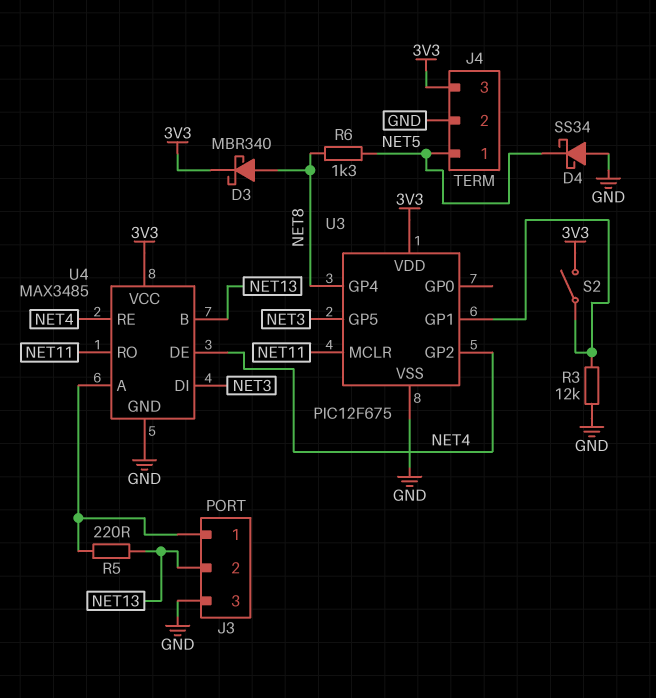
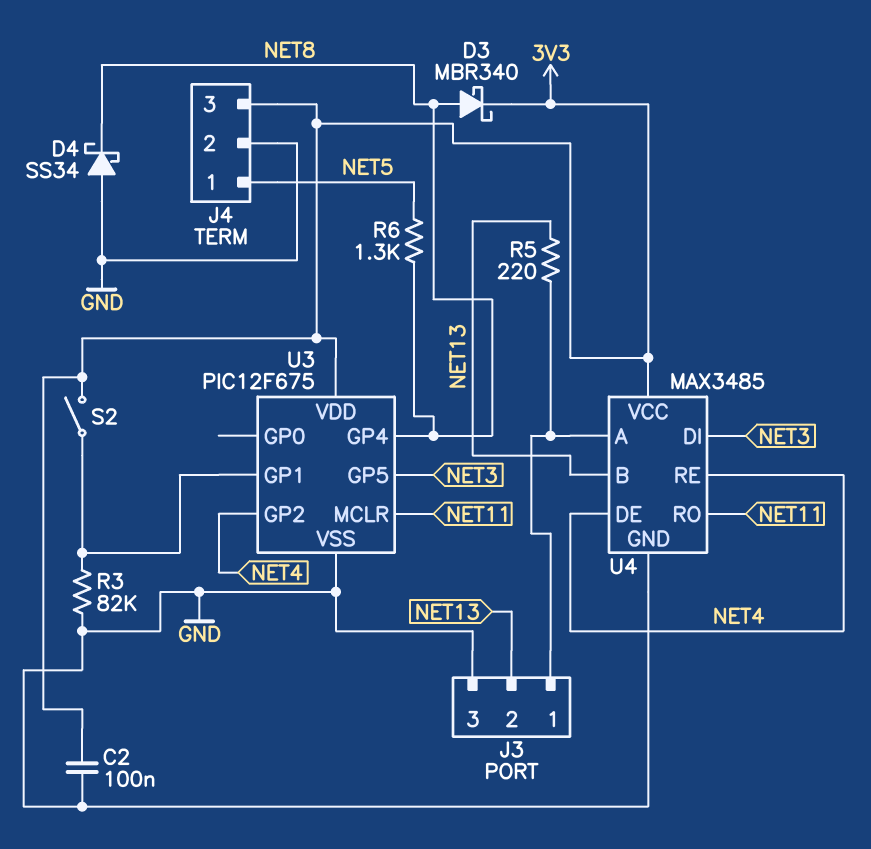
C2: none -> 100nF (3V3, GND)
D4: schottky SS34 (A GND, K NET5) -> schottky SS34 (A GND, K NET8)
R3: 12k (GND, U3/GP1) -> 82k (GND, U3/GP1)

